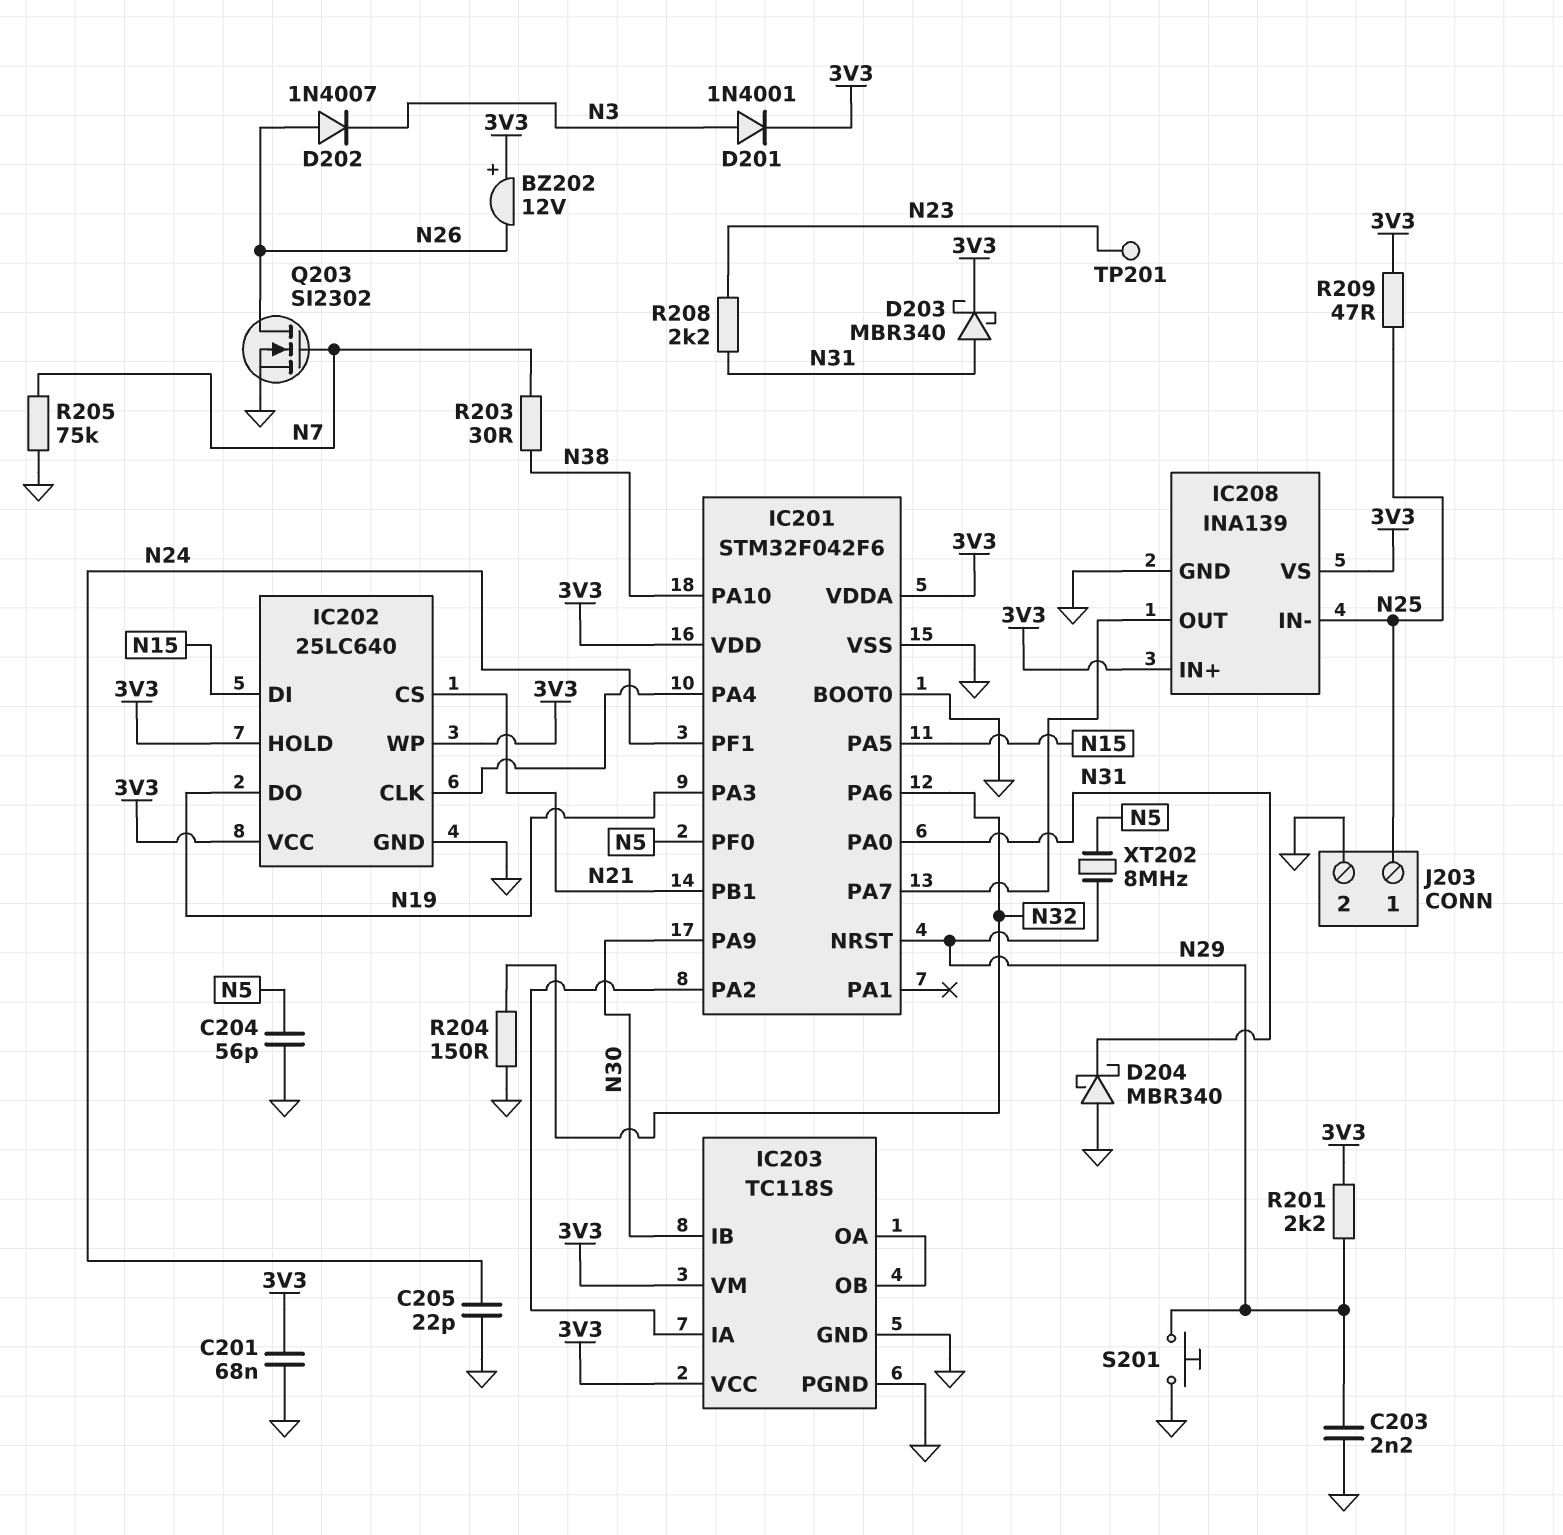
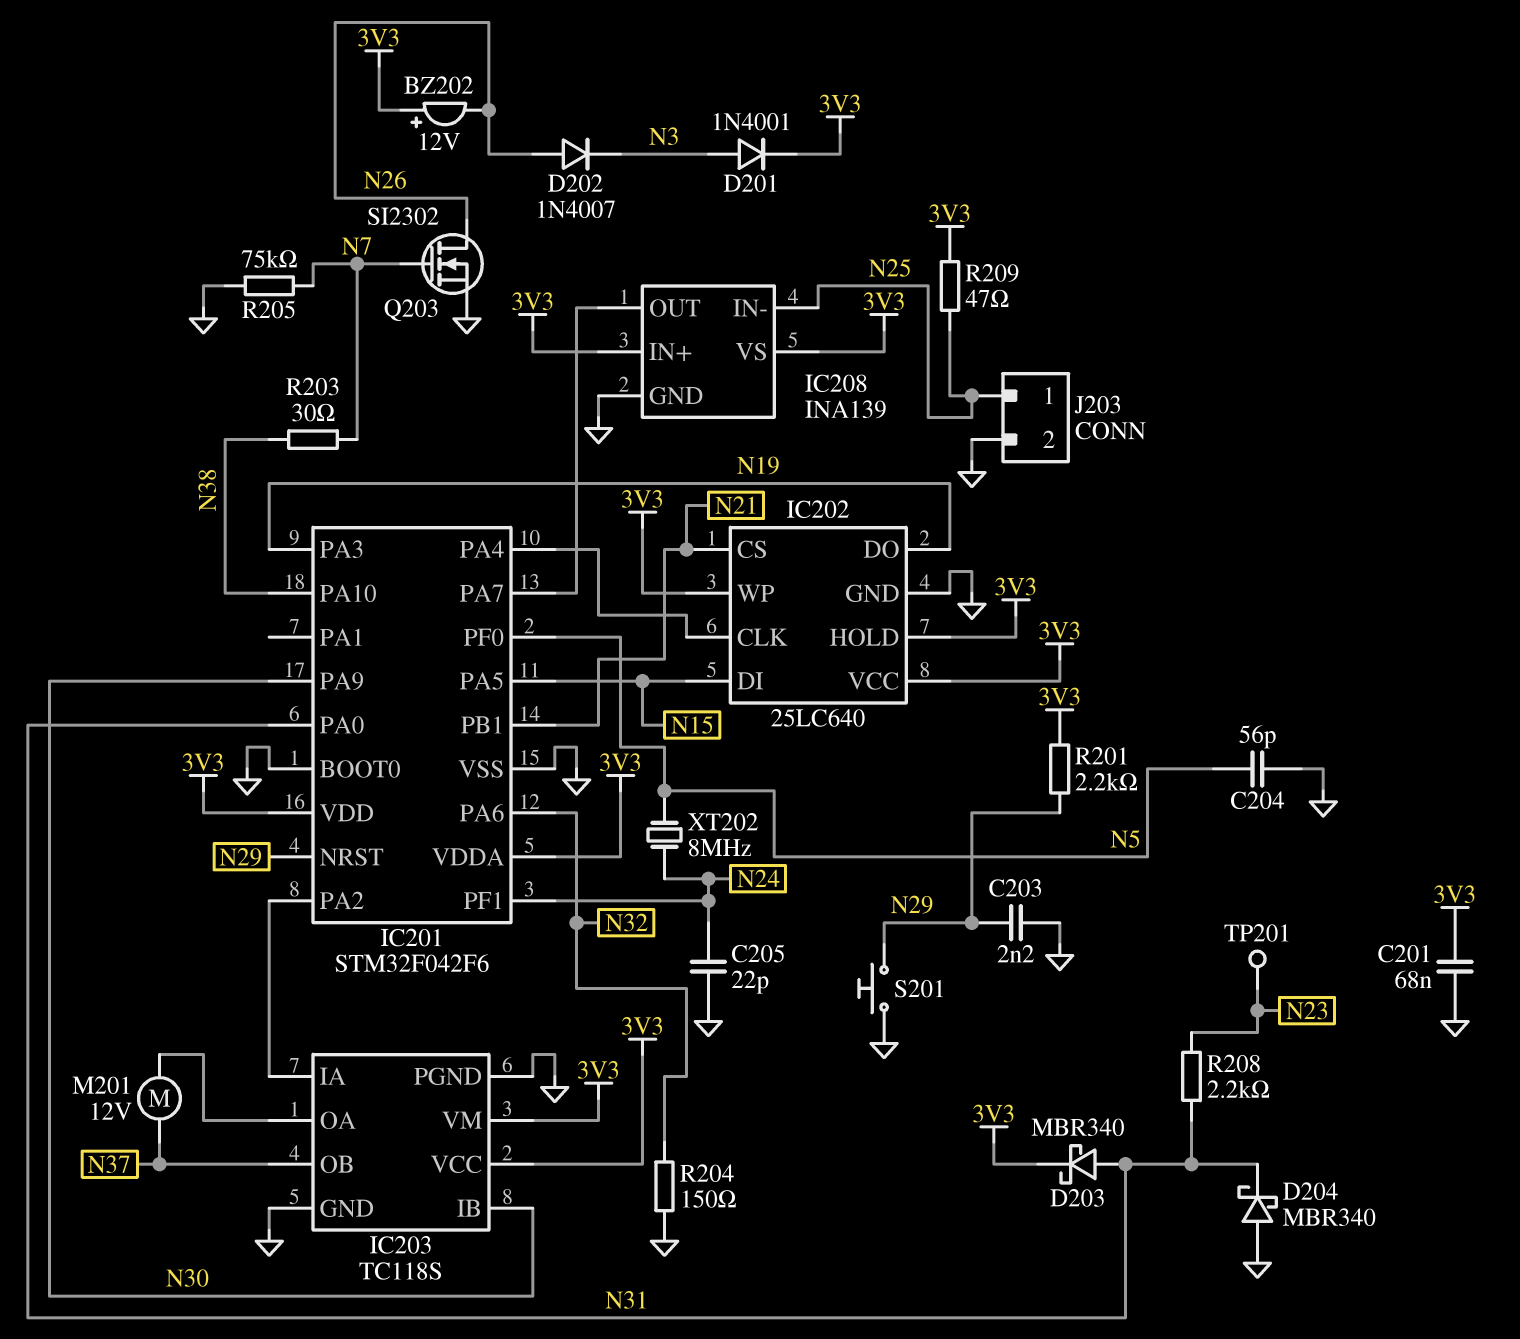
IC203 pin OB: IC203/OA -> N37
M201: none -> motor 12V (IC203/OA, N37)
XT202: 8MHz (N5, N29) -> 8MHz (N5, N24)

